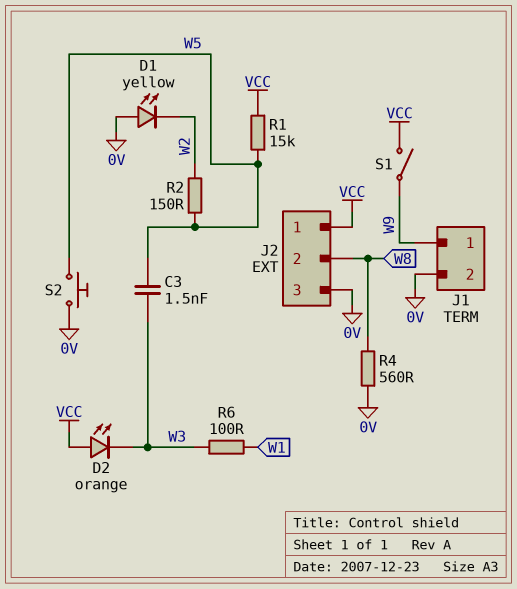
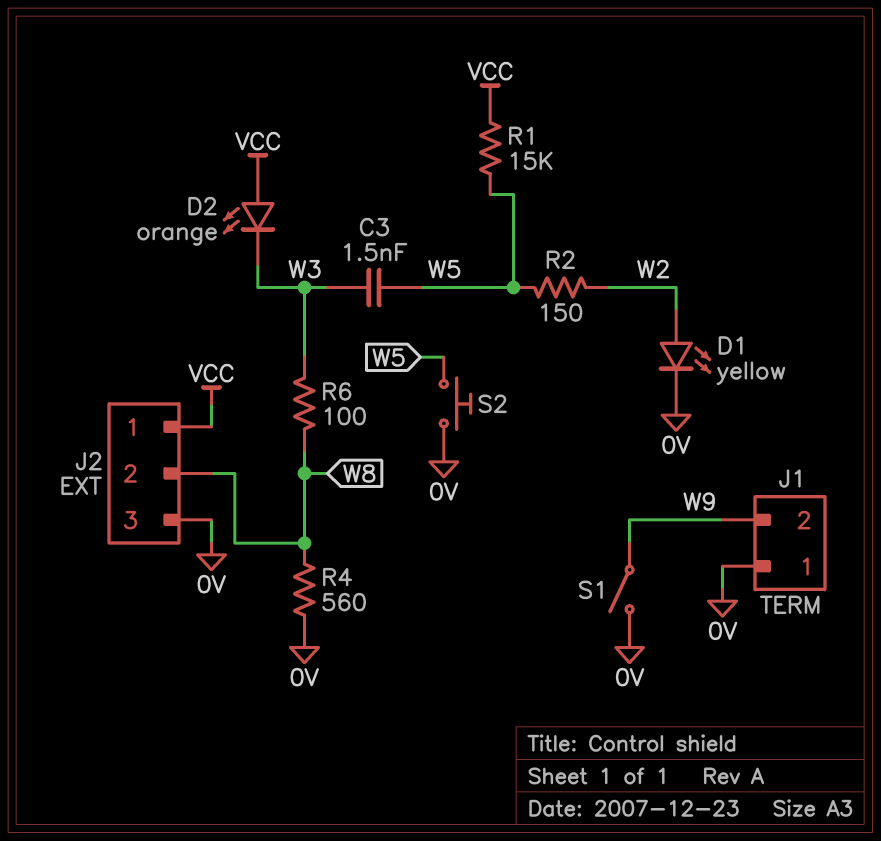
D1: LED yellow (A 0V, K W2) -> LED yellow (A W2, K 0V)
J1 pin 1: W9 -> 0V
J1 pin 2: 0V -> W9
R6: 100 (W1, W3) -> 100 (W3, W8)
S1: switch (VCC, W9) -> switch (0V, W9)

